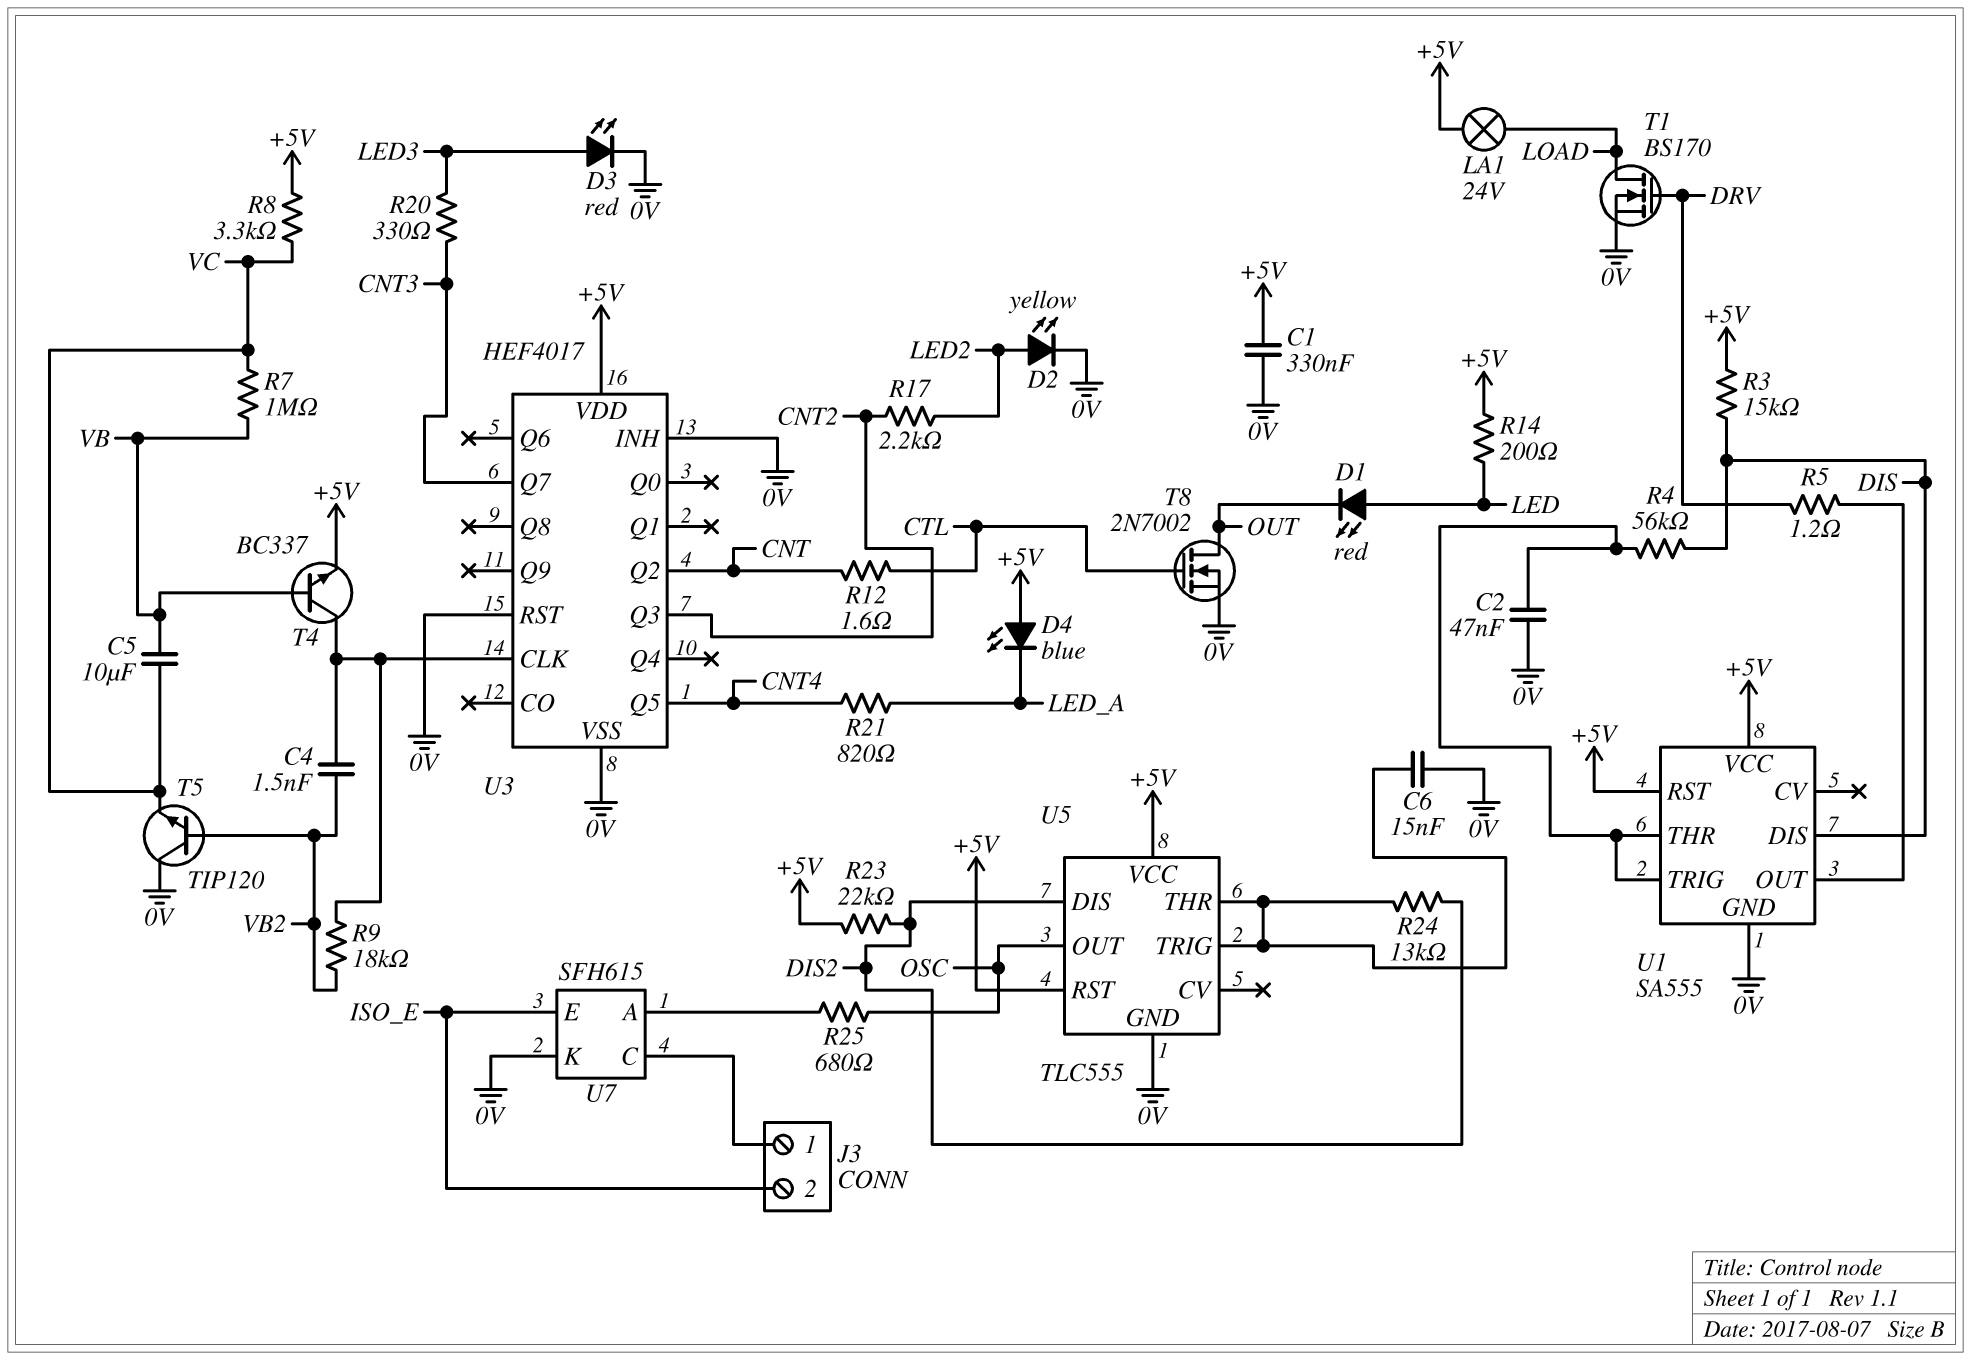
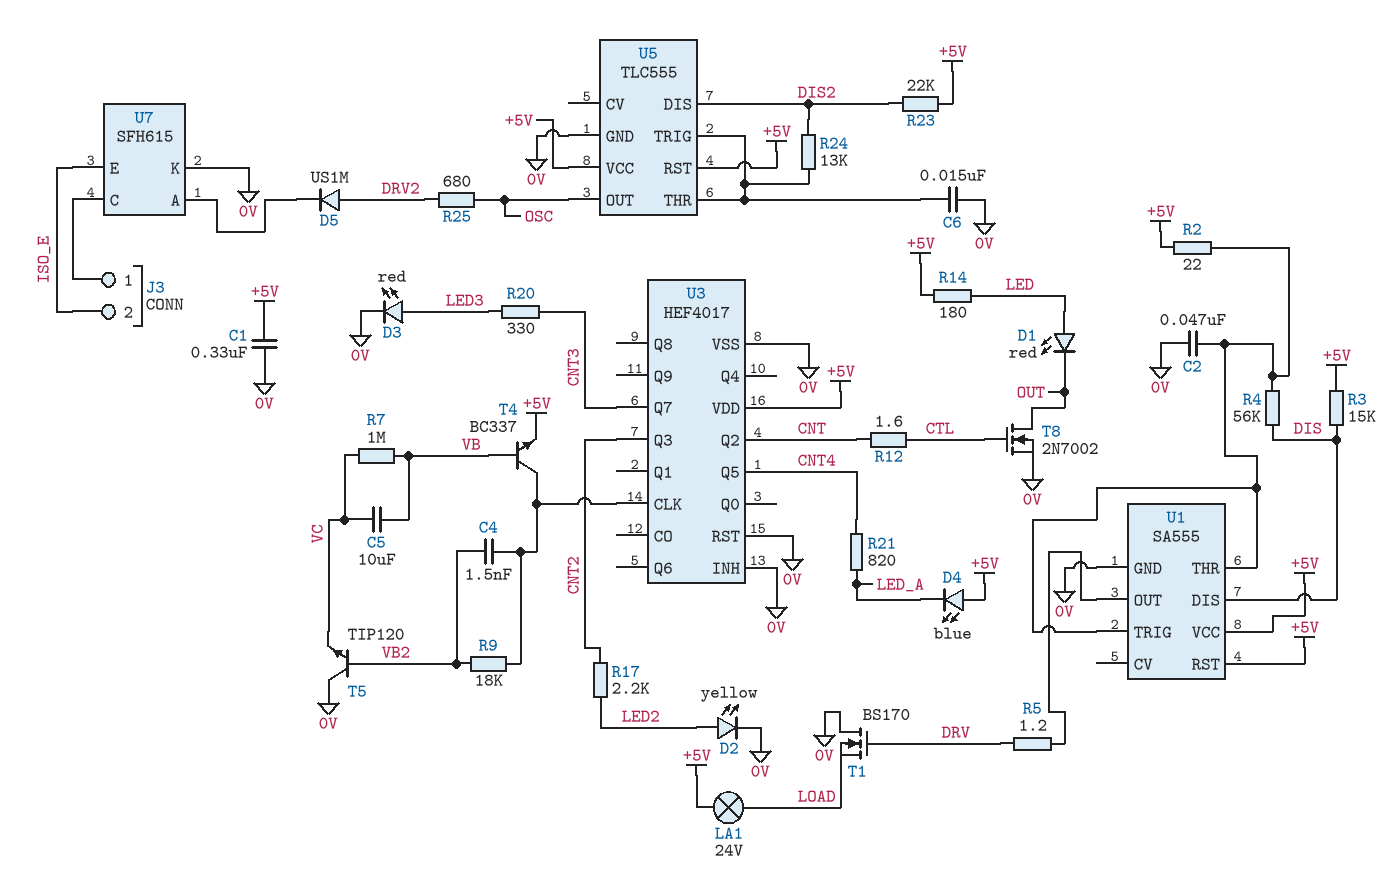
D5: none -> diode US1M (A DRV2, K U7/A)
R2: none -> 22 (+5V, U1/THR)
R8: 3.3k (+5V, VC) -> none
R14: 200 (+5V, LED) -> 180 (+5V, LED)
R25: 680 (OSC, U7/A) -> 680 (DRV2, OSC)
T1: NMOS BS170 (G DRV, D LOAD, S 0V) -> NMOS BS170 (G DRV, D 0V, S LOAD)

